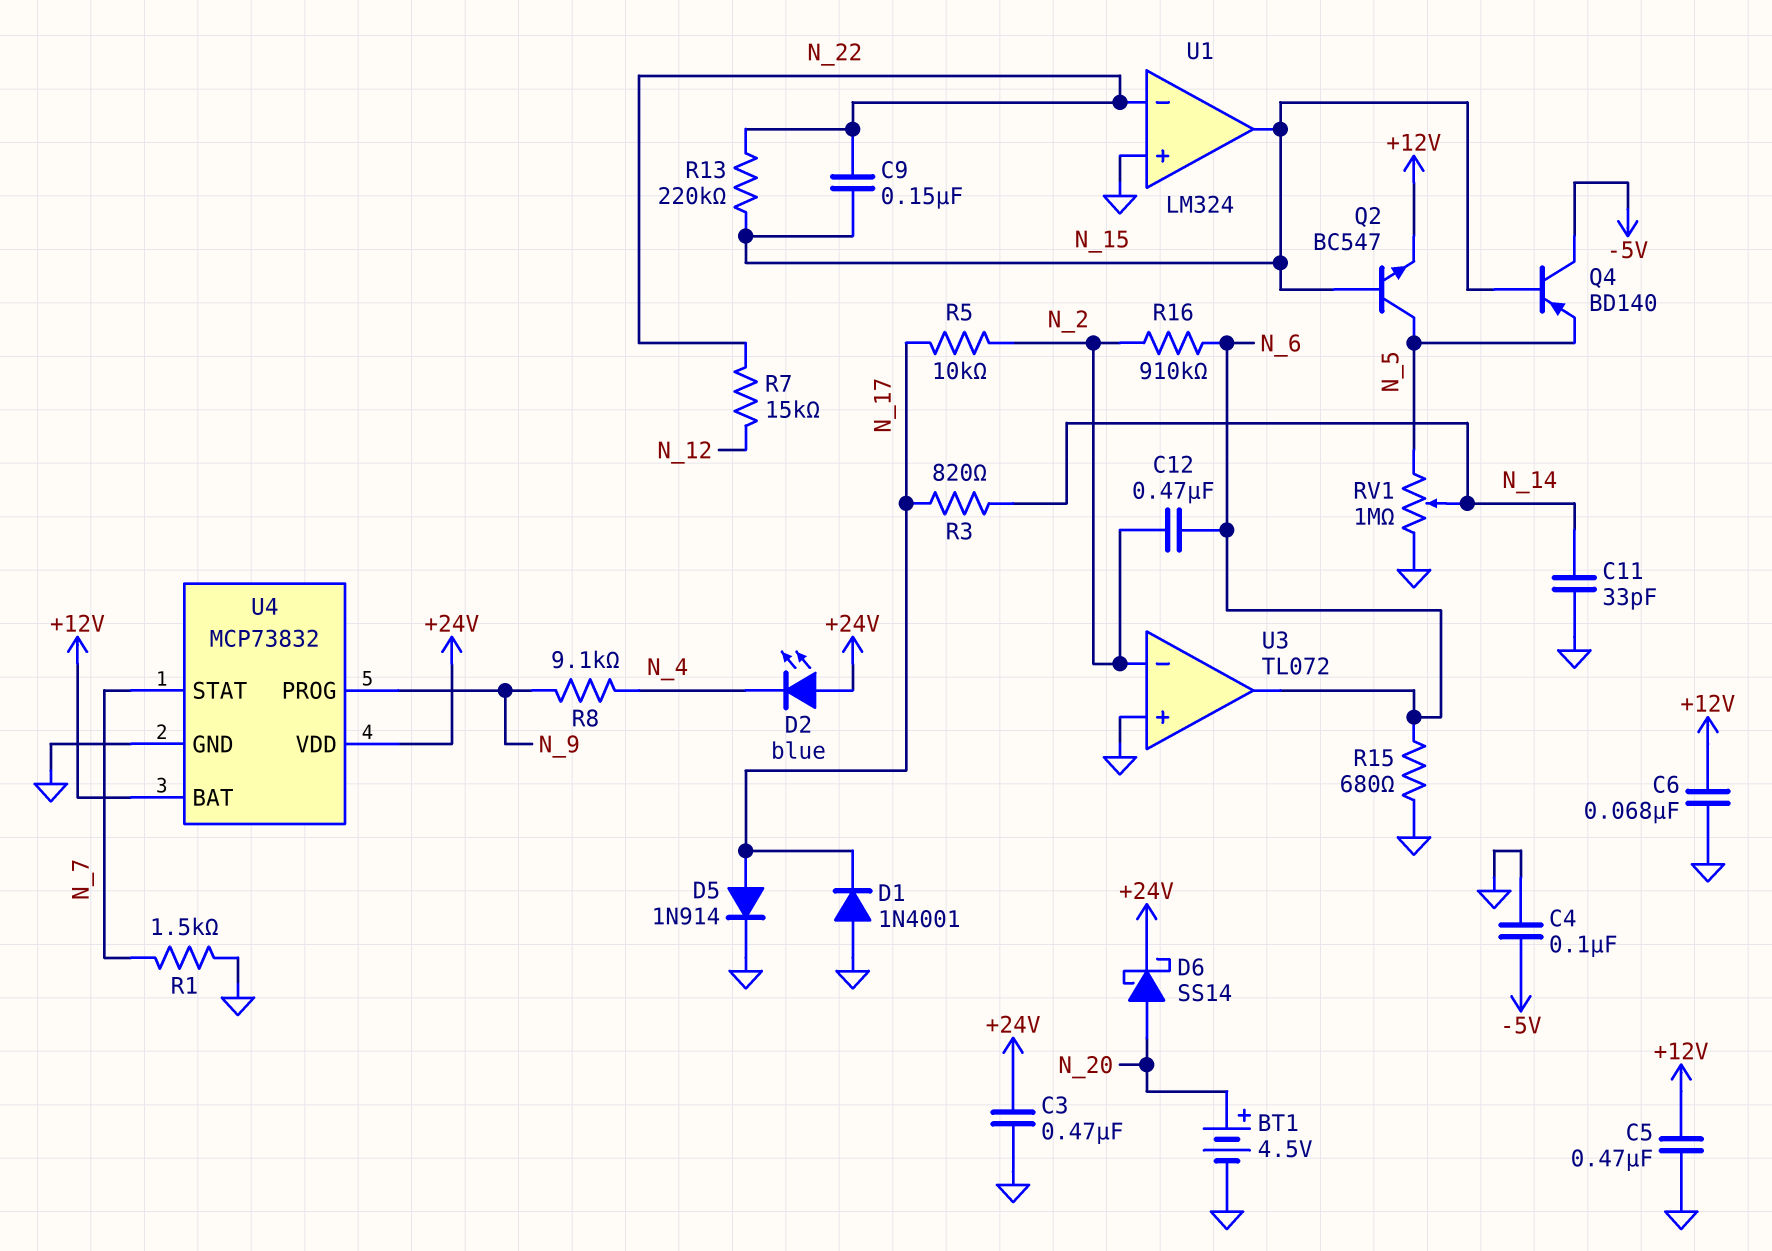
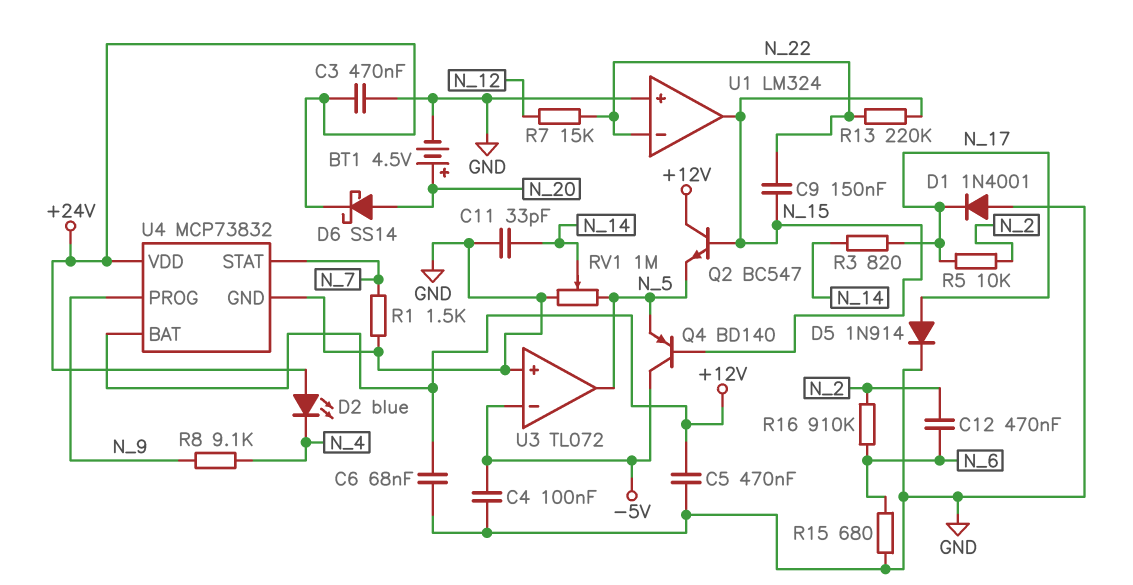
Q2: NPN BC547 (B N_15, C N_5, E +12V) -> NPN BC547 (B N_15, C +12V, E N_5)
U3 pin in-: N_2 -> -5V
U3 pin out: N_6 -> N_5

